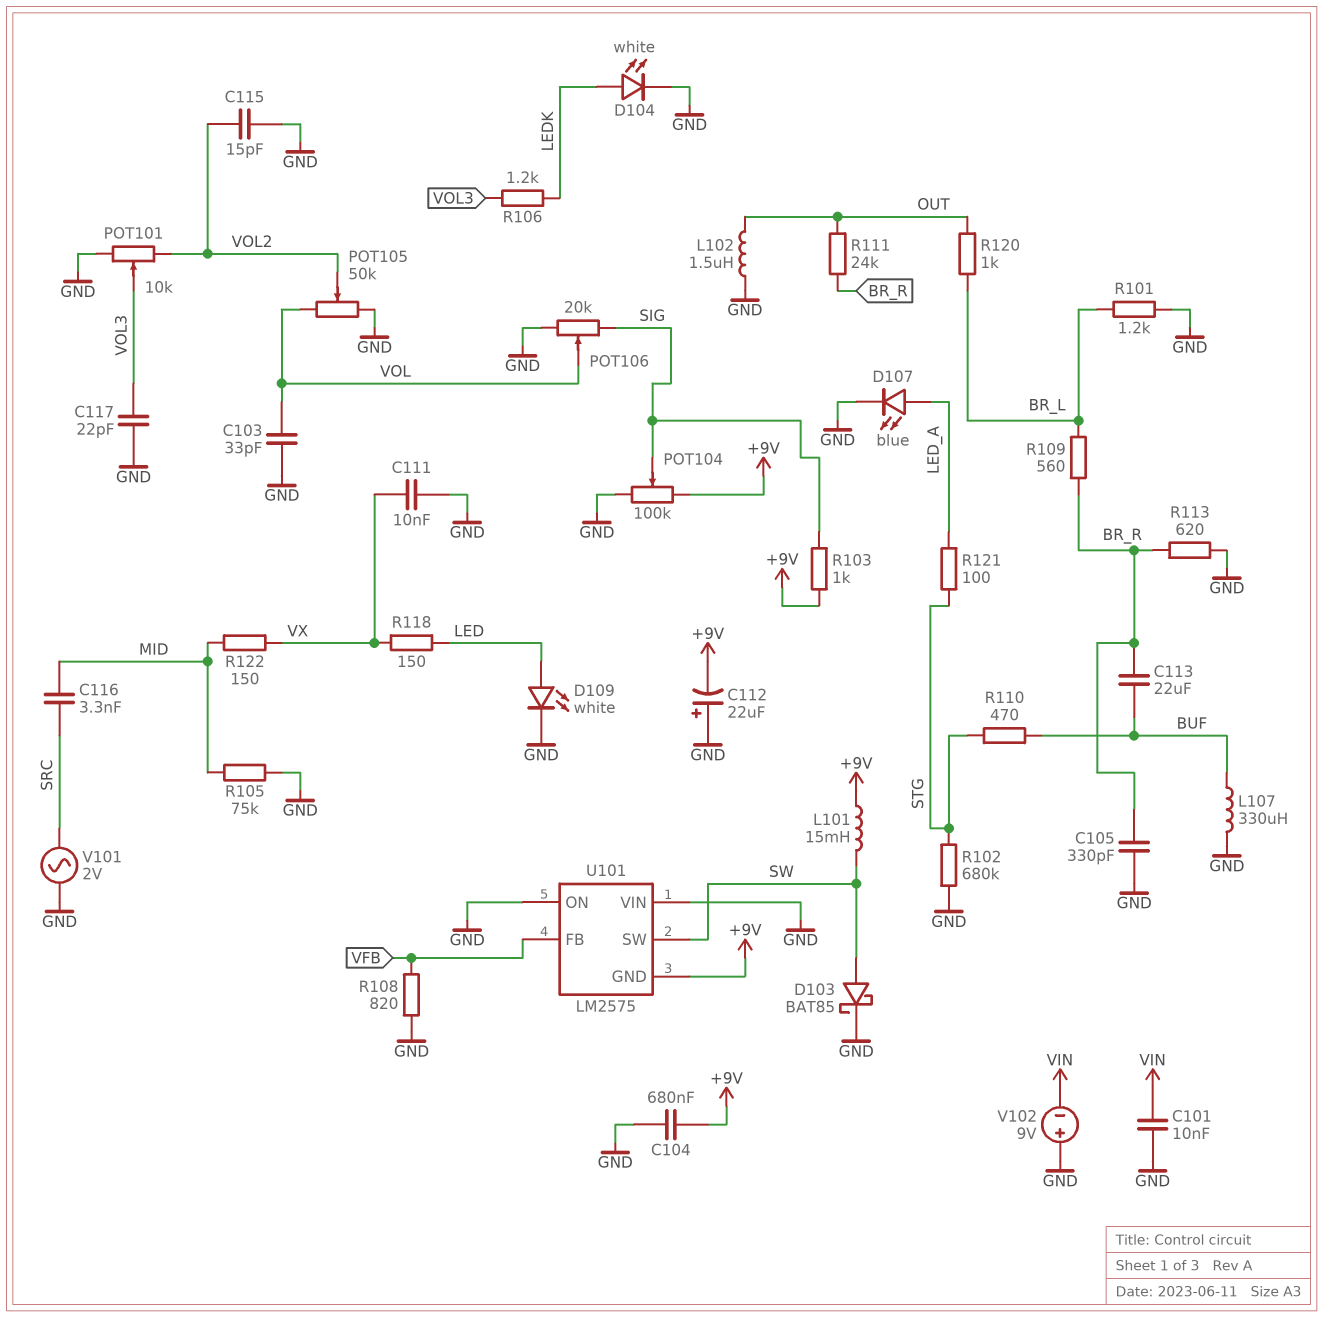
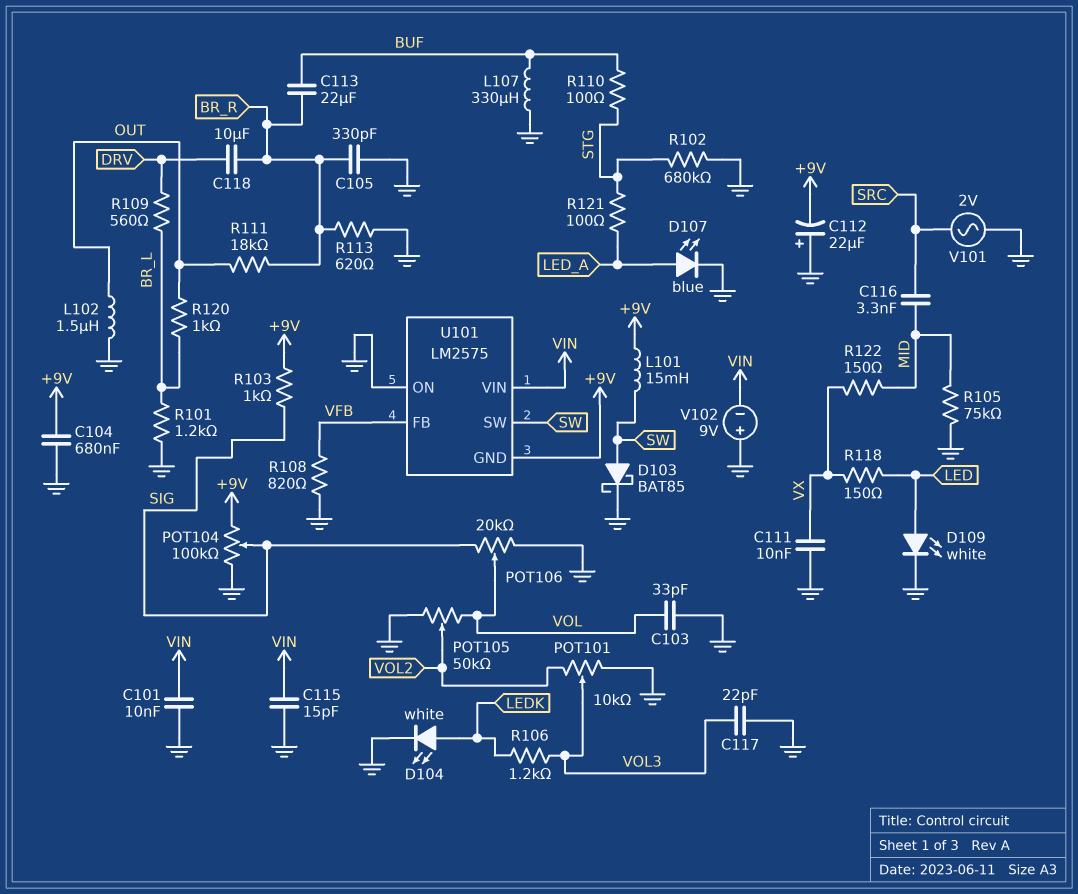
C115: 15pF (GND, VOL2) -> 15pF (GND, VIN)
C118: none -> 10uF (BR_R, DRV)
R109: 560 (BR_L, BR_R) -> 560 (BR_L, DRV)
R110: 470 (BUF, STG) -> 100 (BUF, STG)
R111: 24k (BR_R, OUT) -> 18k (BR_R, OUT)
U101 pin VIN: GND -> VIN

